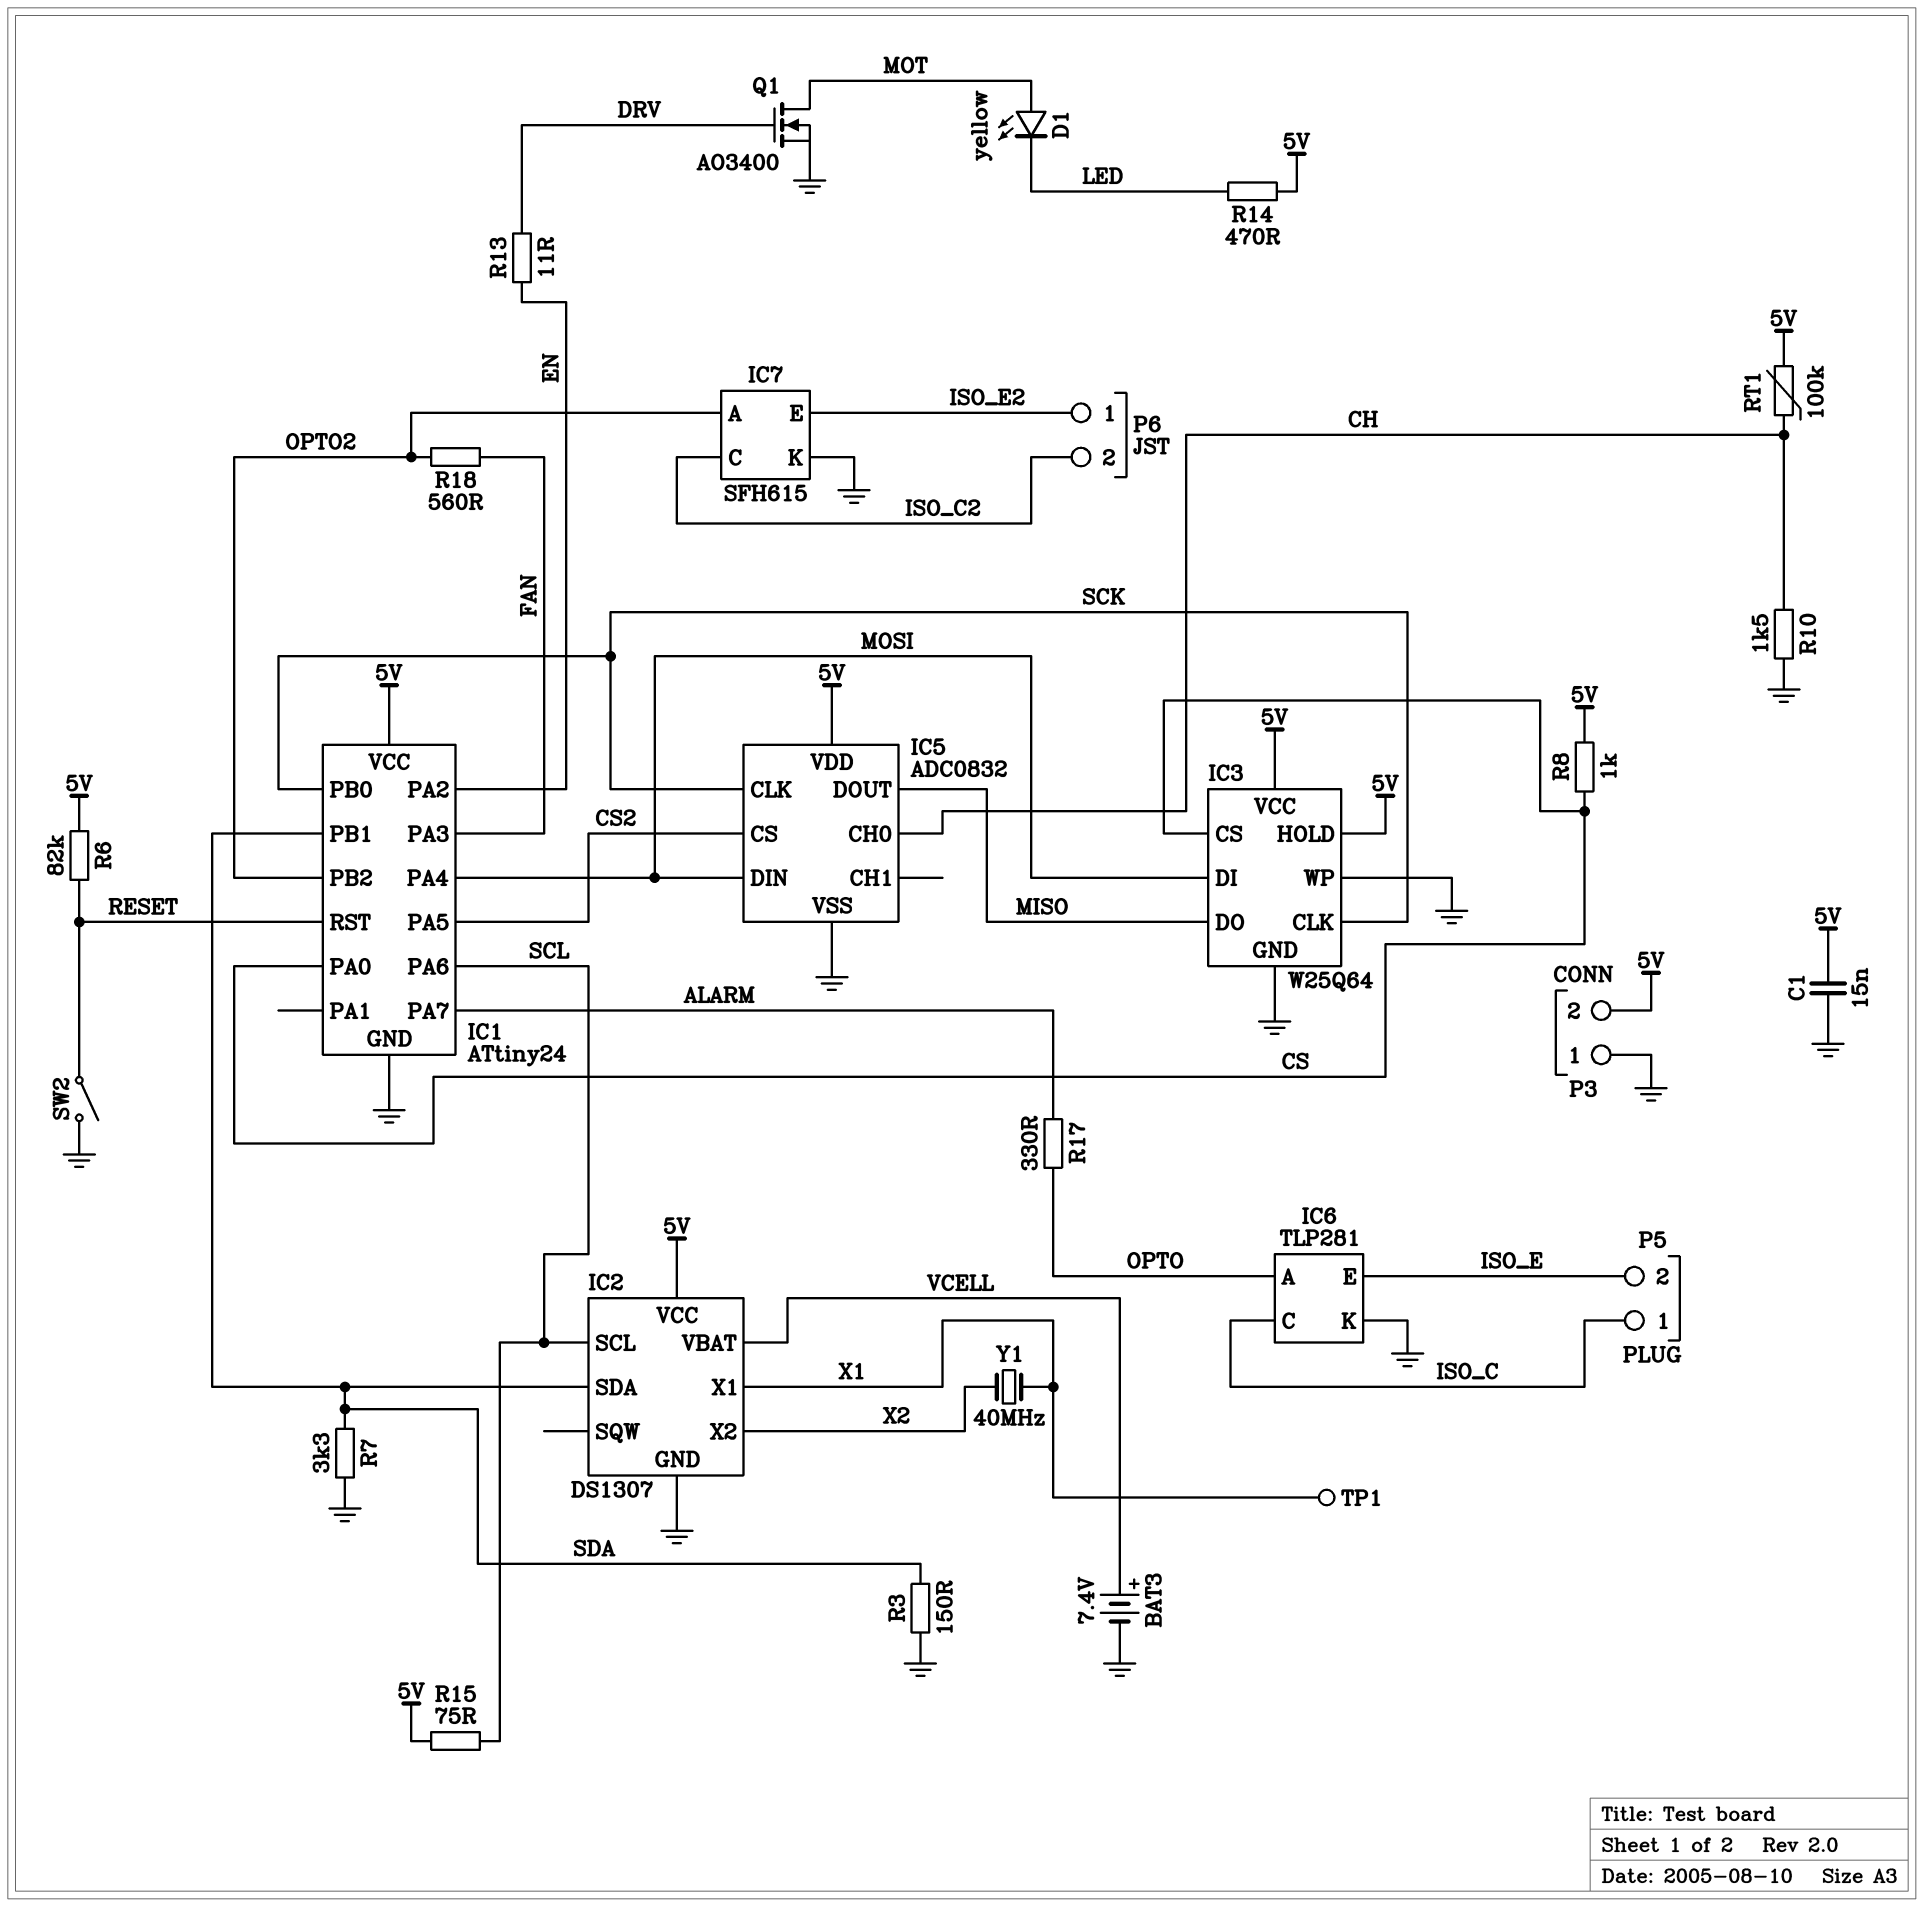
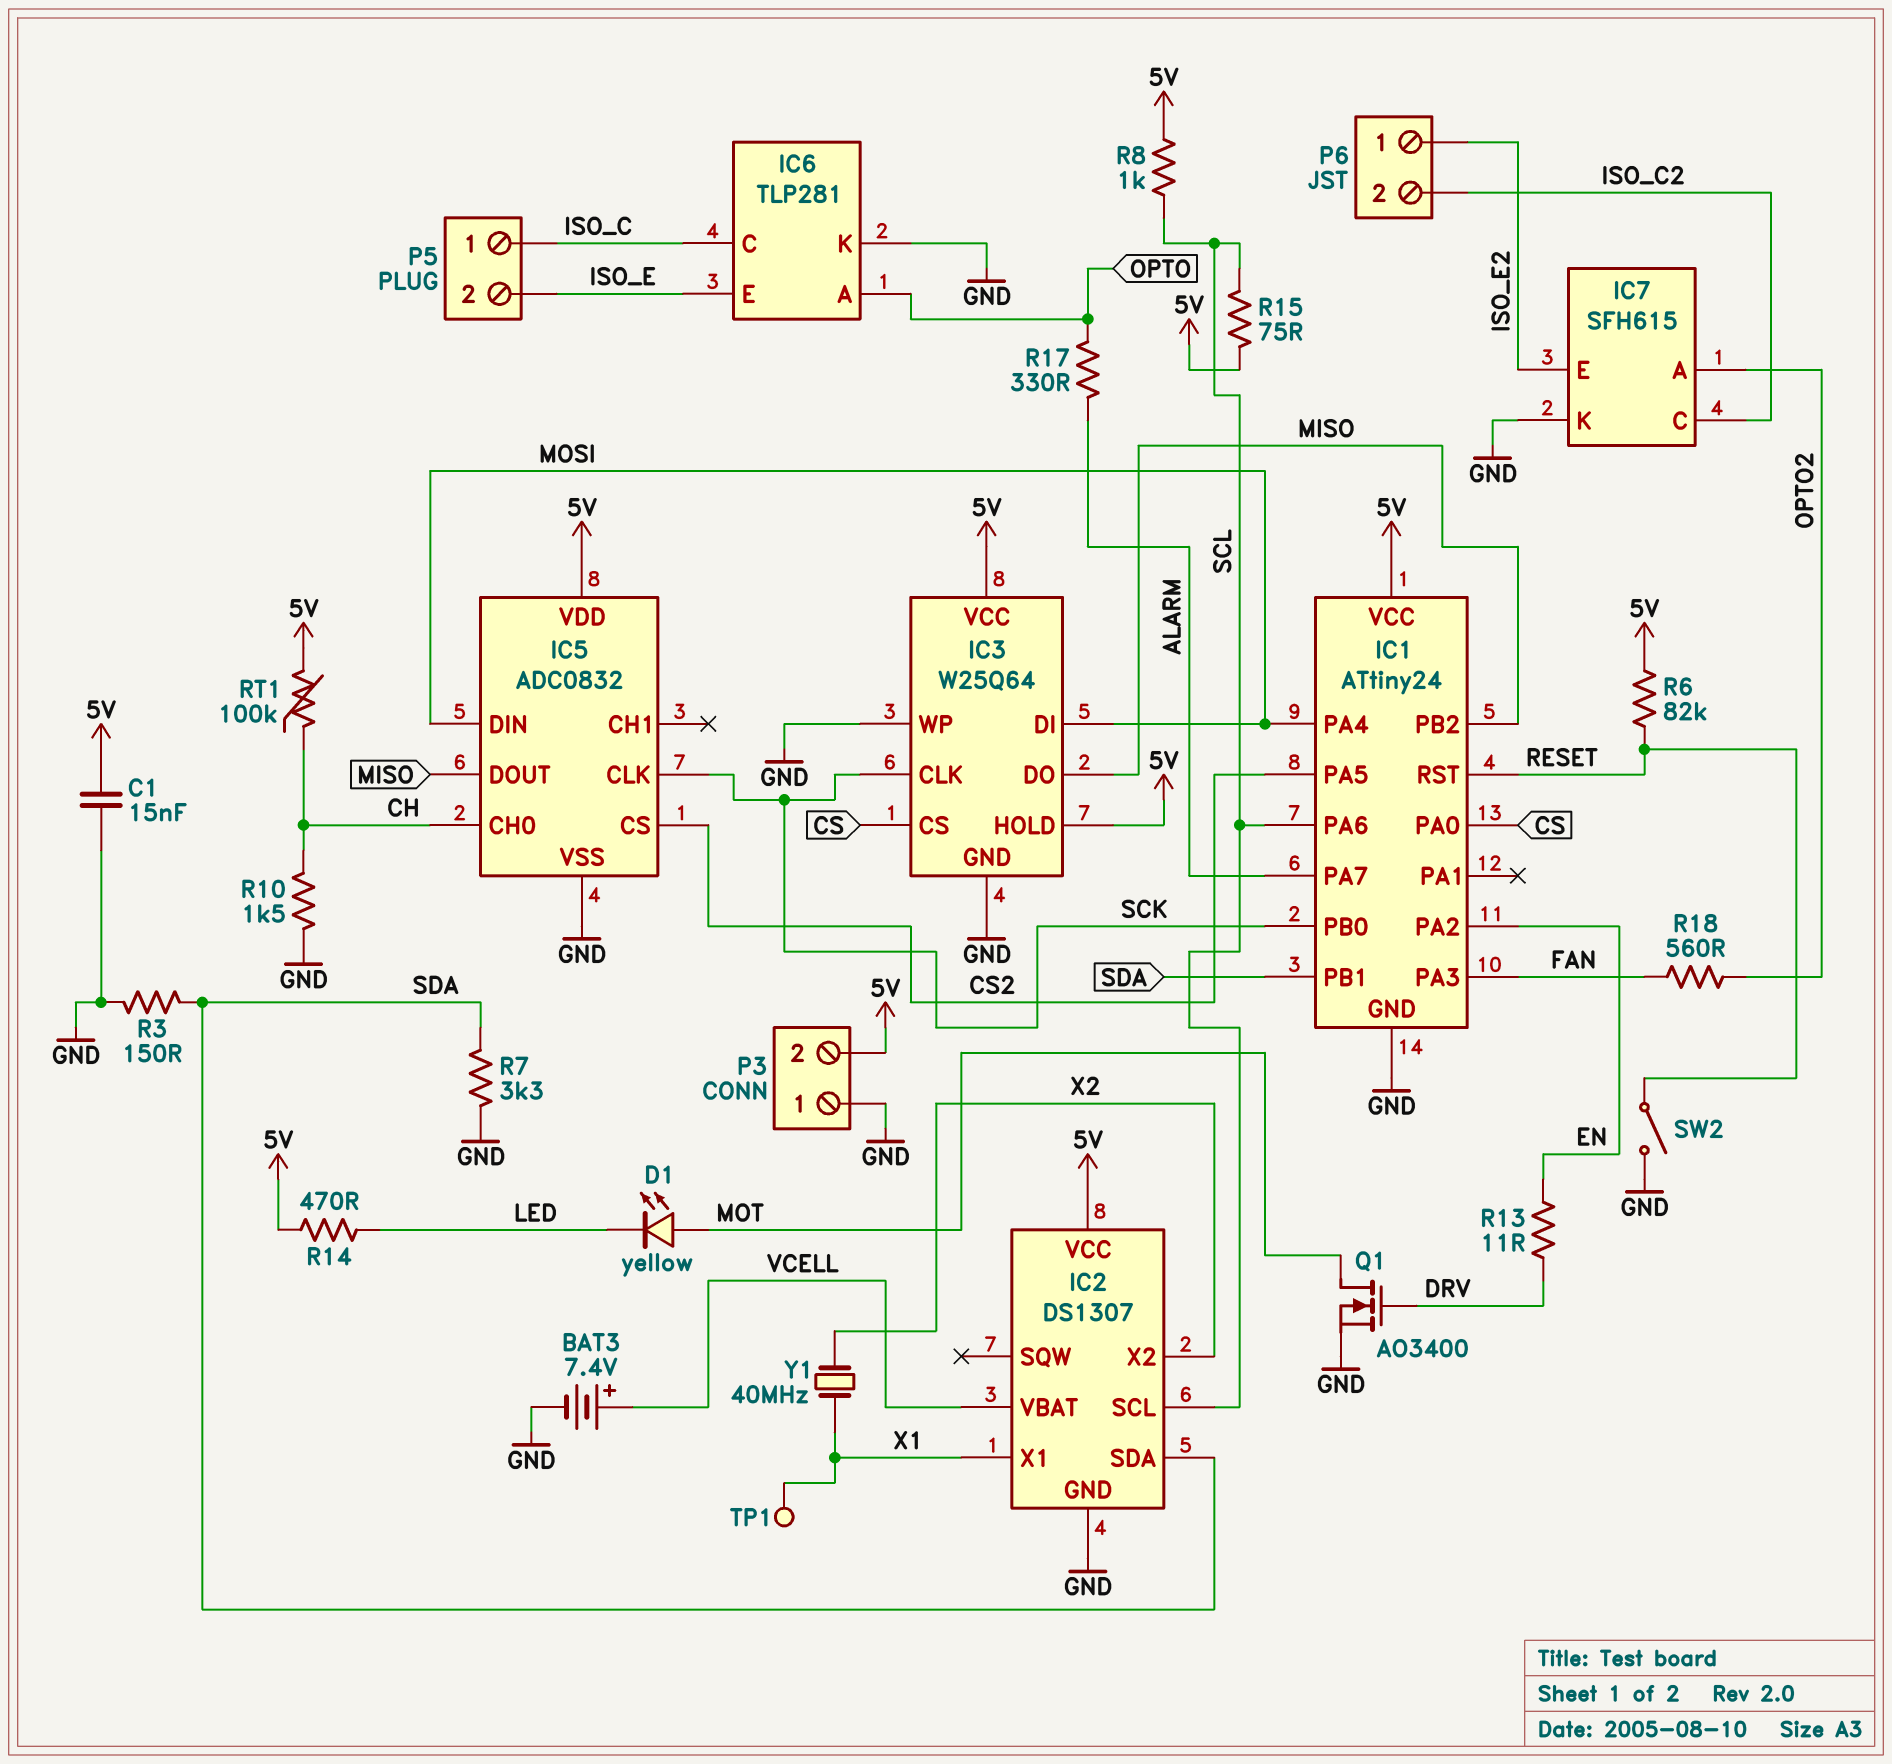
IC1 pin PB2: OPTO2 -> MISO
R8: 1k (5V, CS) -> 1k (5V, SCL)

